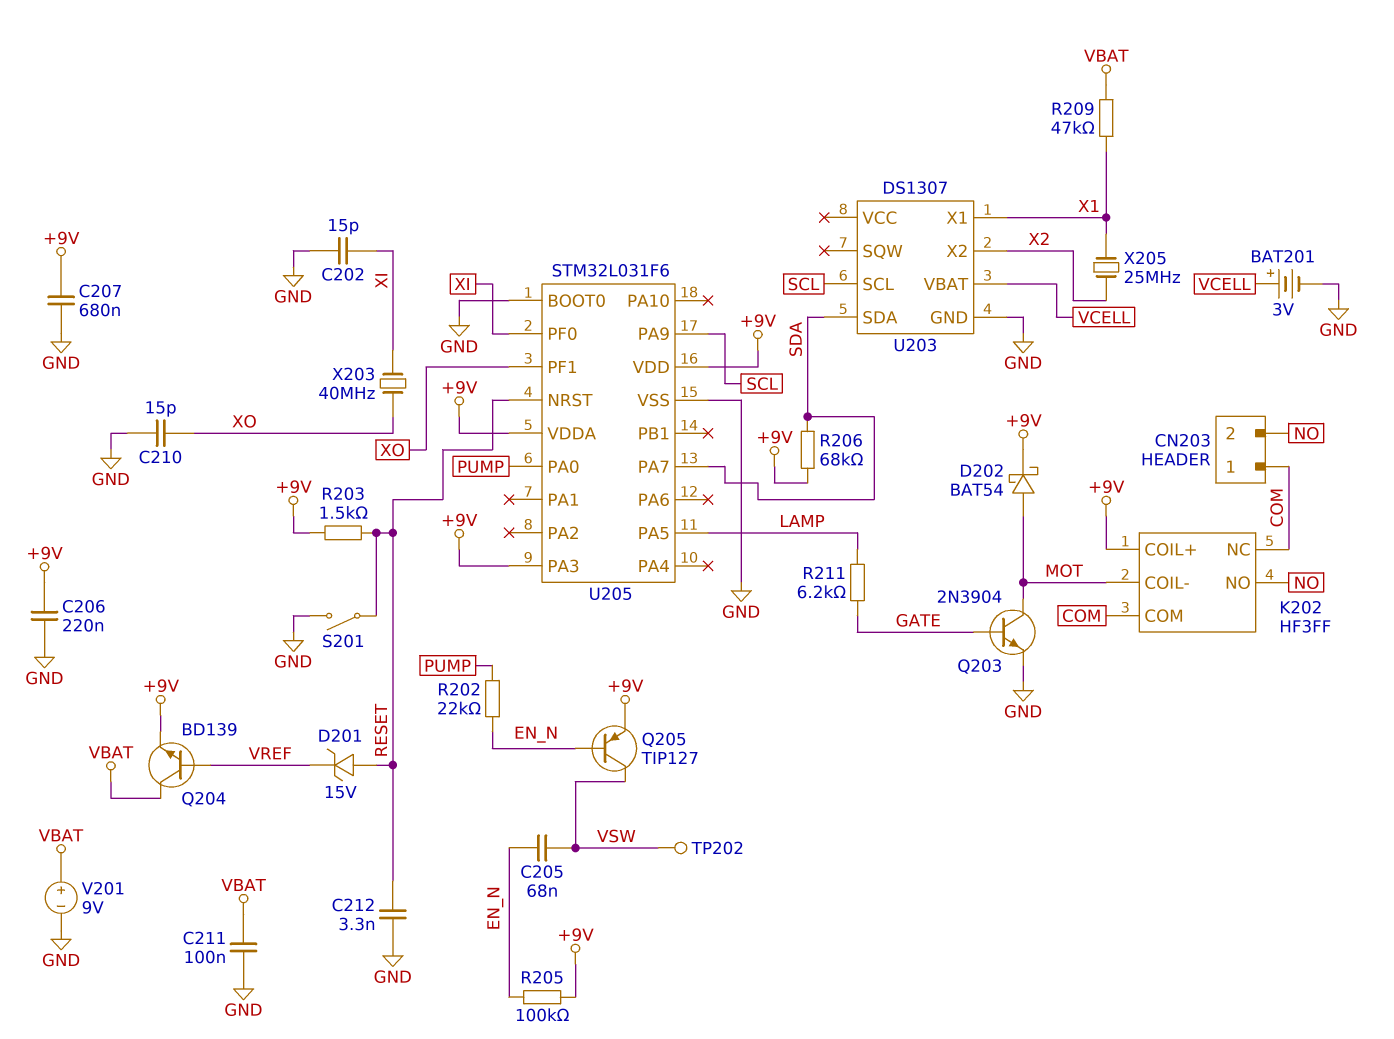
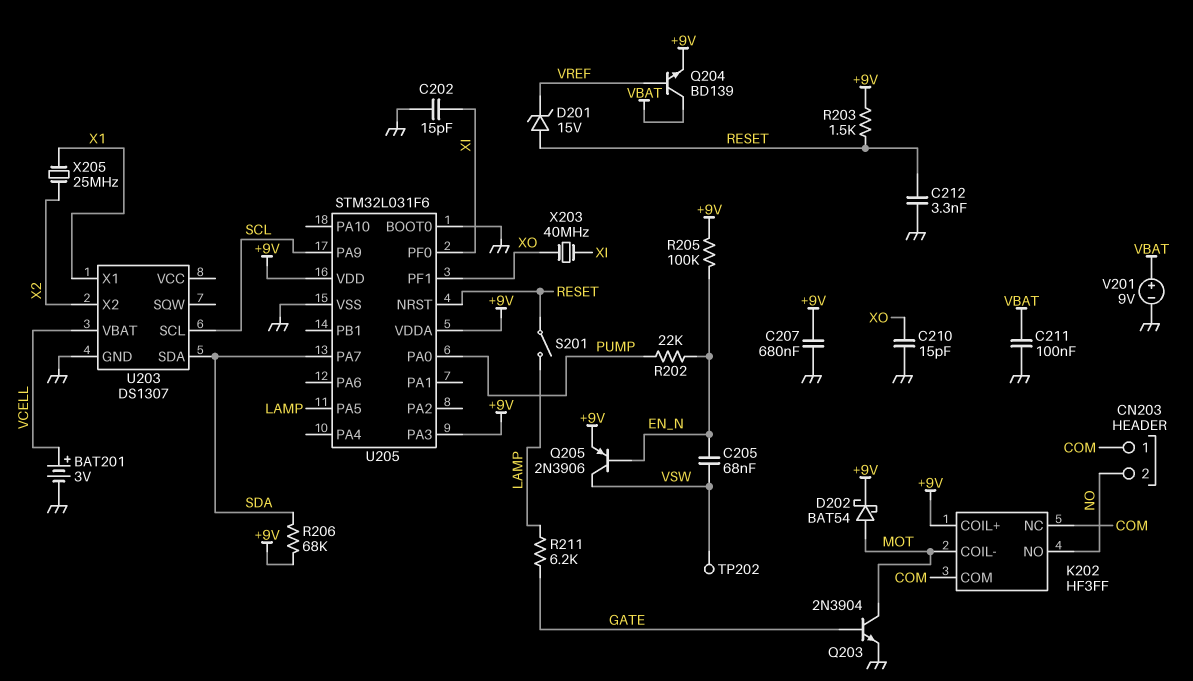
C206: 220nF (+9V, GND) -> none
Q205: PNP TIP127 (B EN_N, C VSW, E +9V) -> PNP 2N3906 (B EN_N, C VSW, E +9V)
R209: 47k (VBAT, X1) -> none
S201: switch (GND, RESET) -> switch (LAMP, RESET)

